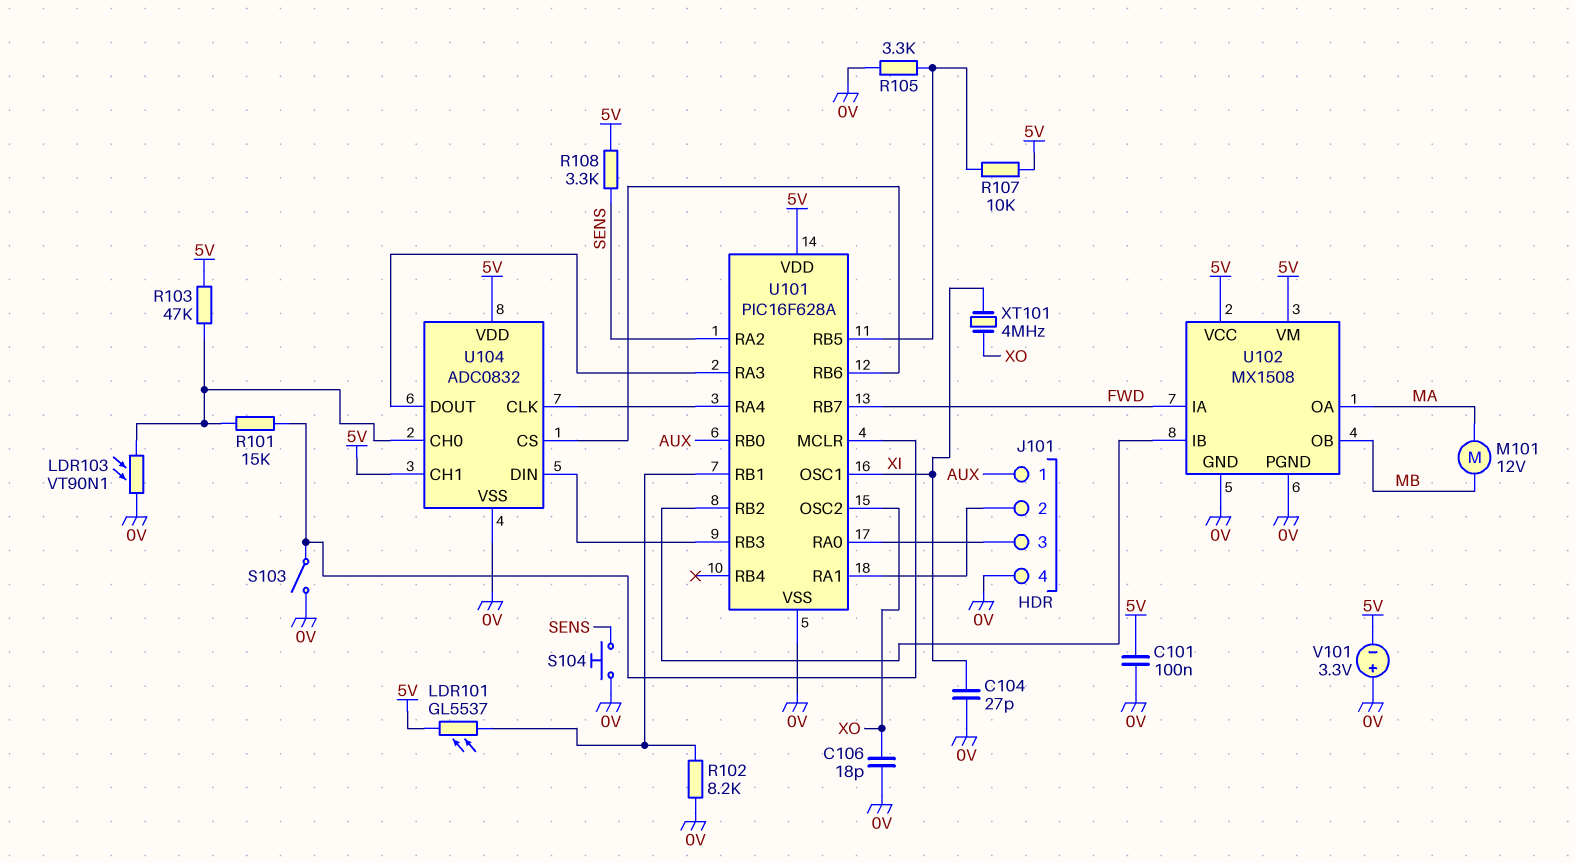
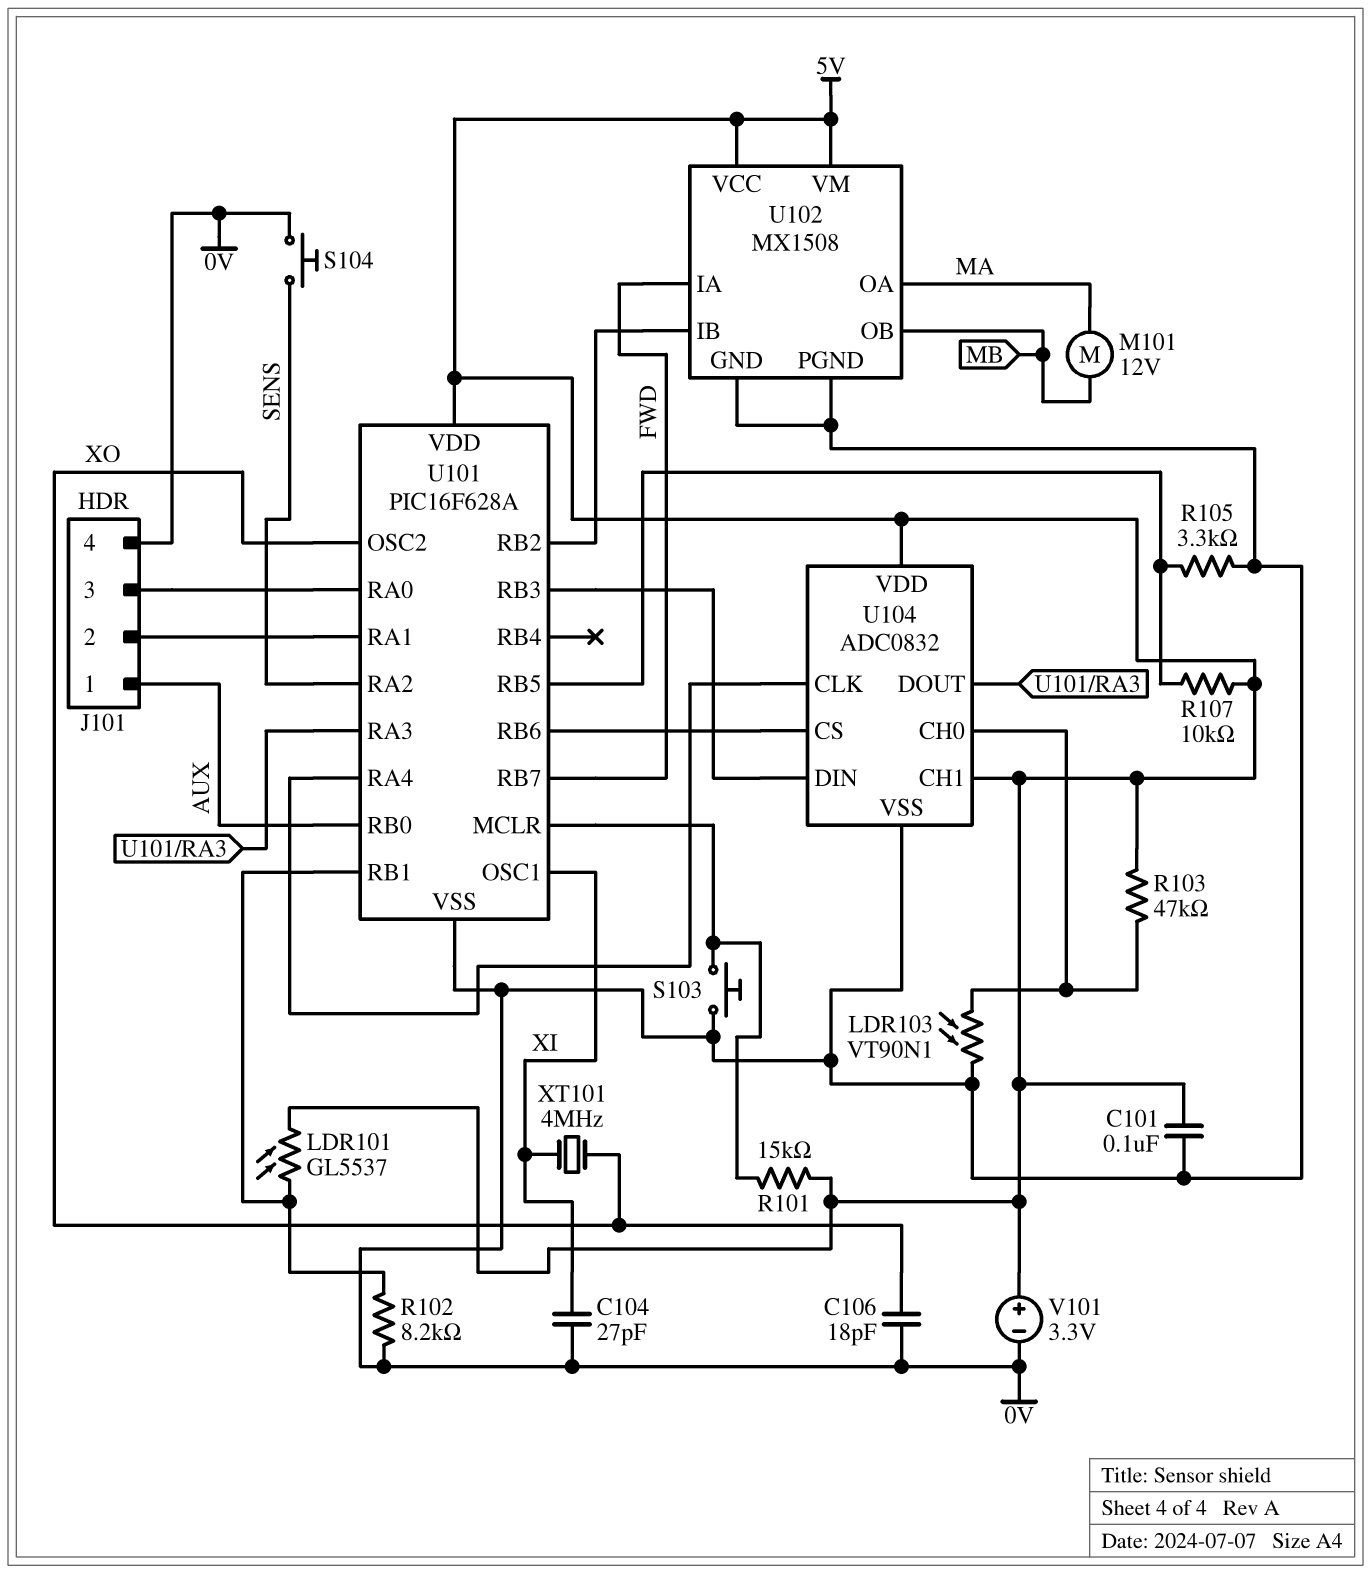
R101: 15k (U101/MCLR, U104/CH0) -> 15k (5V, U101/MCLR)
R108: 3.3k (5V, SENS) -> none
S103: switch (0V, U101/MCLR) -> button (0V, U101/MCLR)
V101: 3.3V (plus 0V, minus 5V) -> 3.3V (plus 5V, minus 0V)

